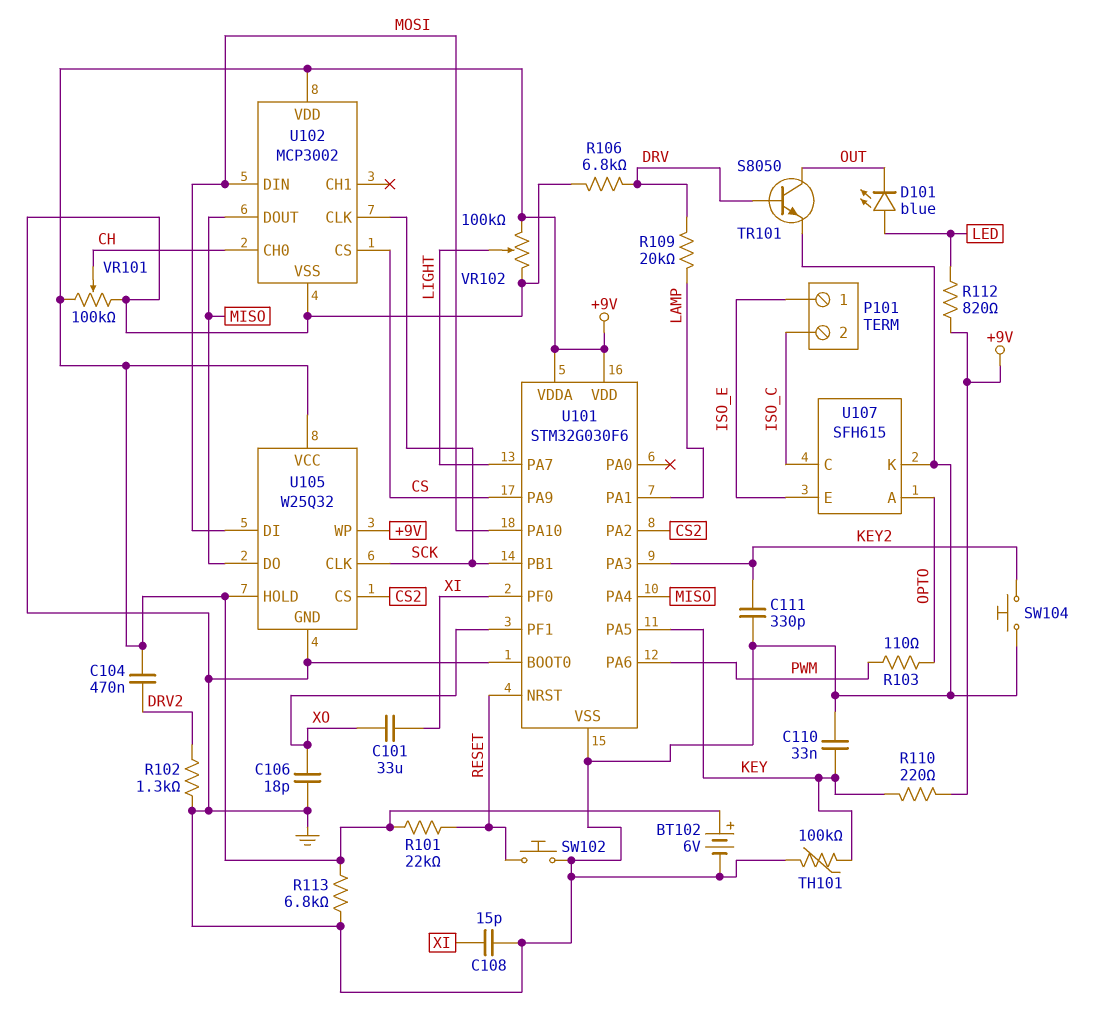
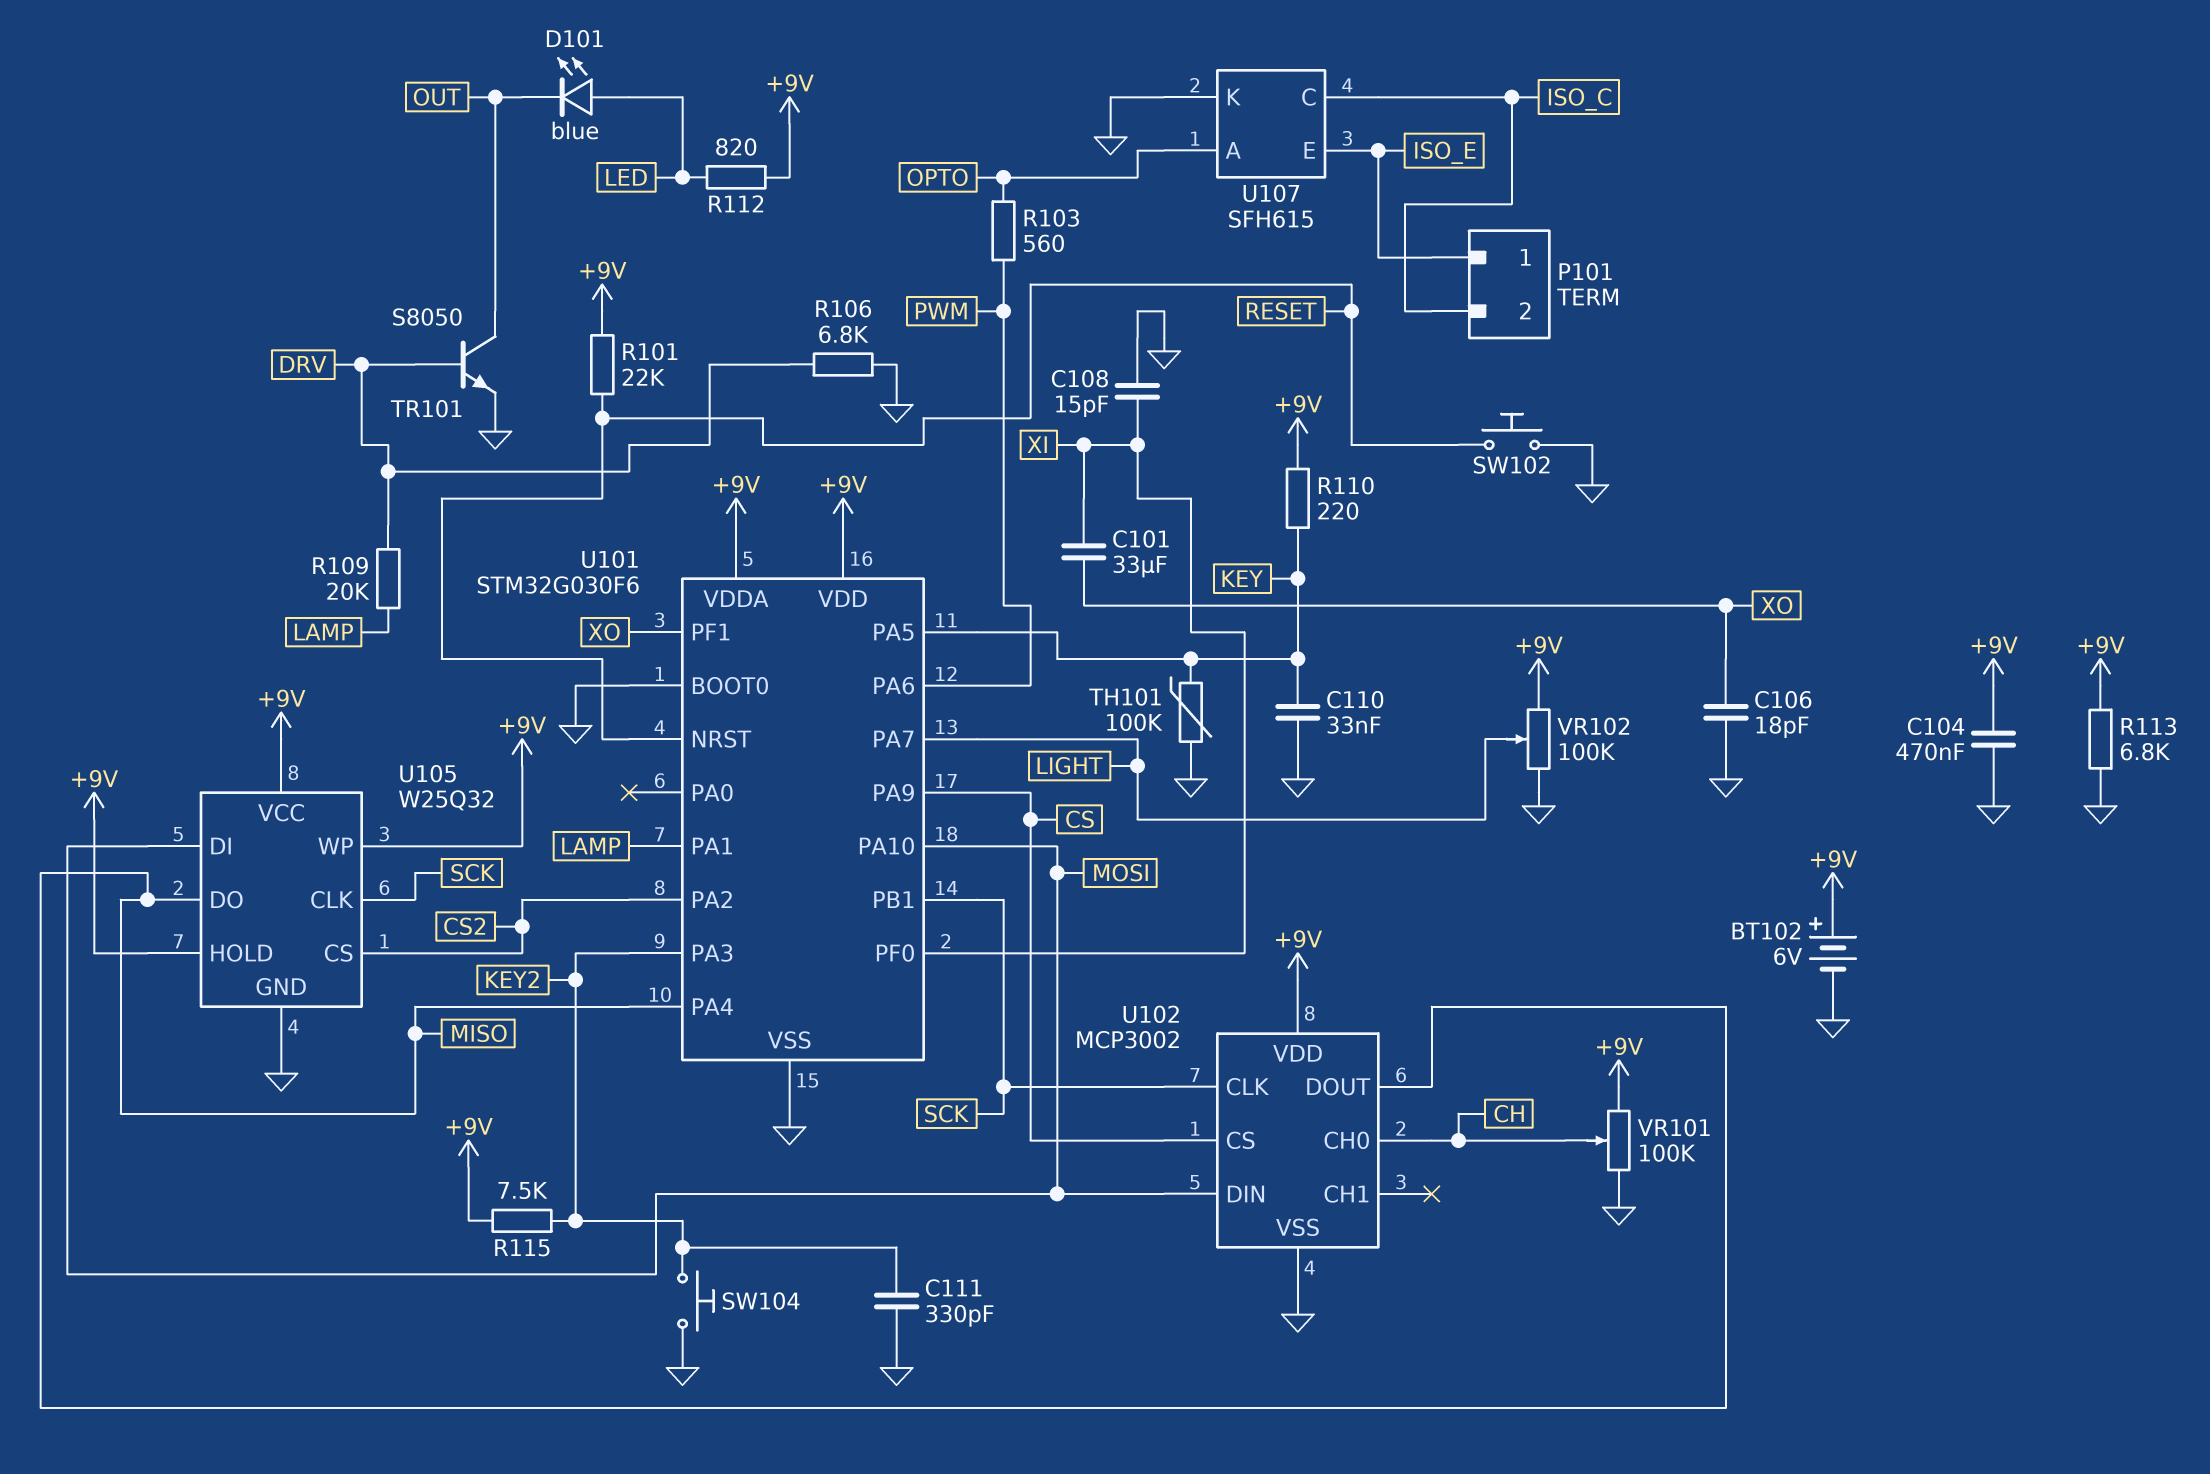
C104: 470nF (+9V, DRV2) -> 470nF (+9V, GND)
R102: 1.3k (DRV2, GND) -> none
R103: 110 (OPTO, PWM) -> 560 (OPTO, PWM)
R115: none -> 7.5k (+9V, KEY2)

